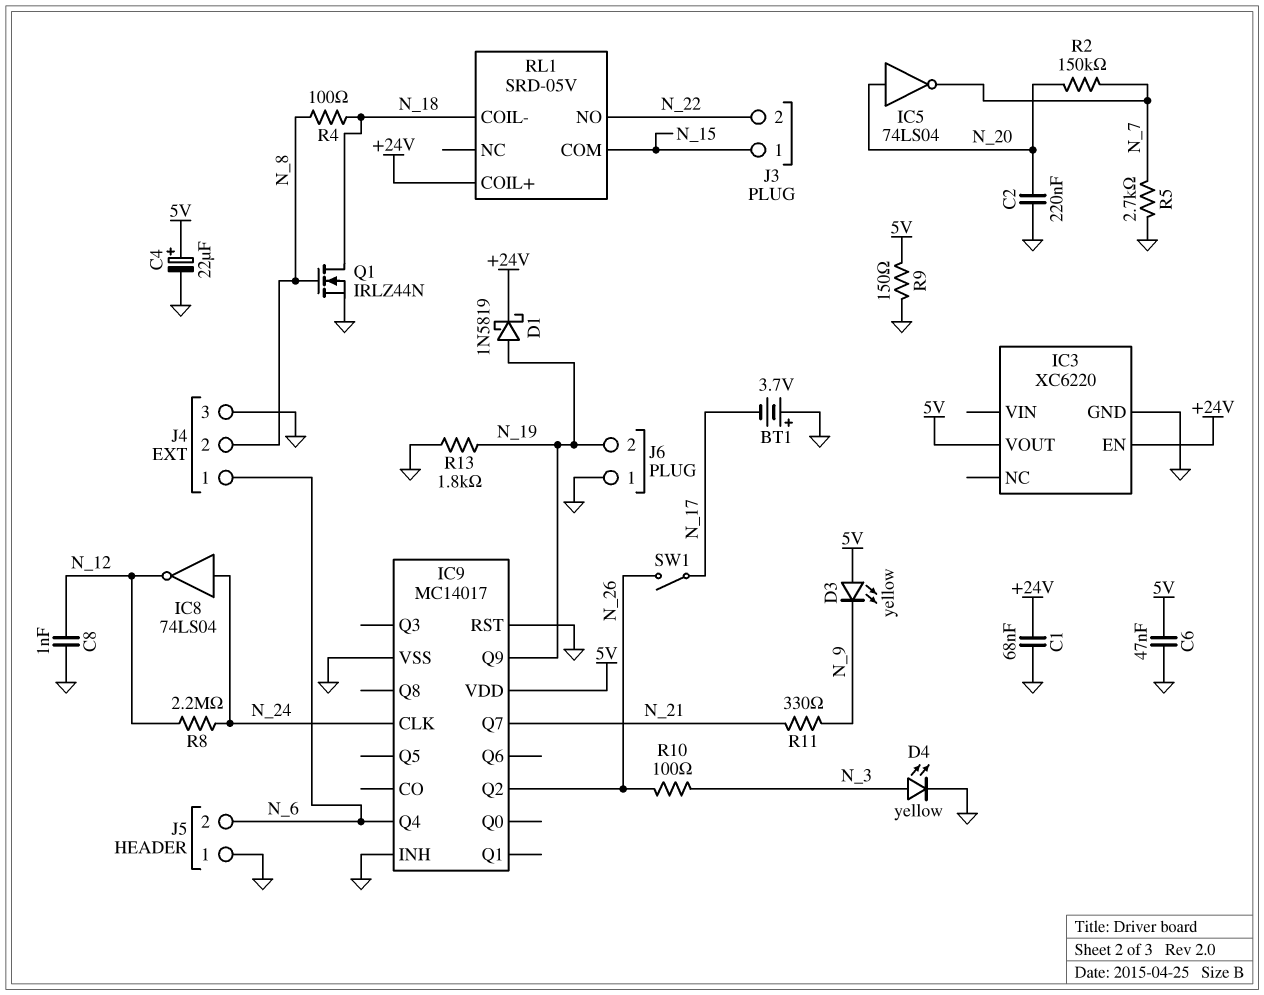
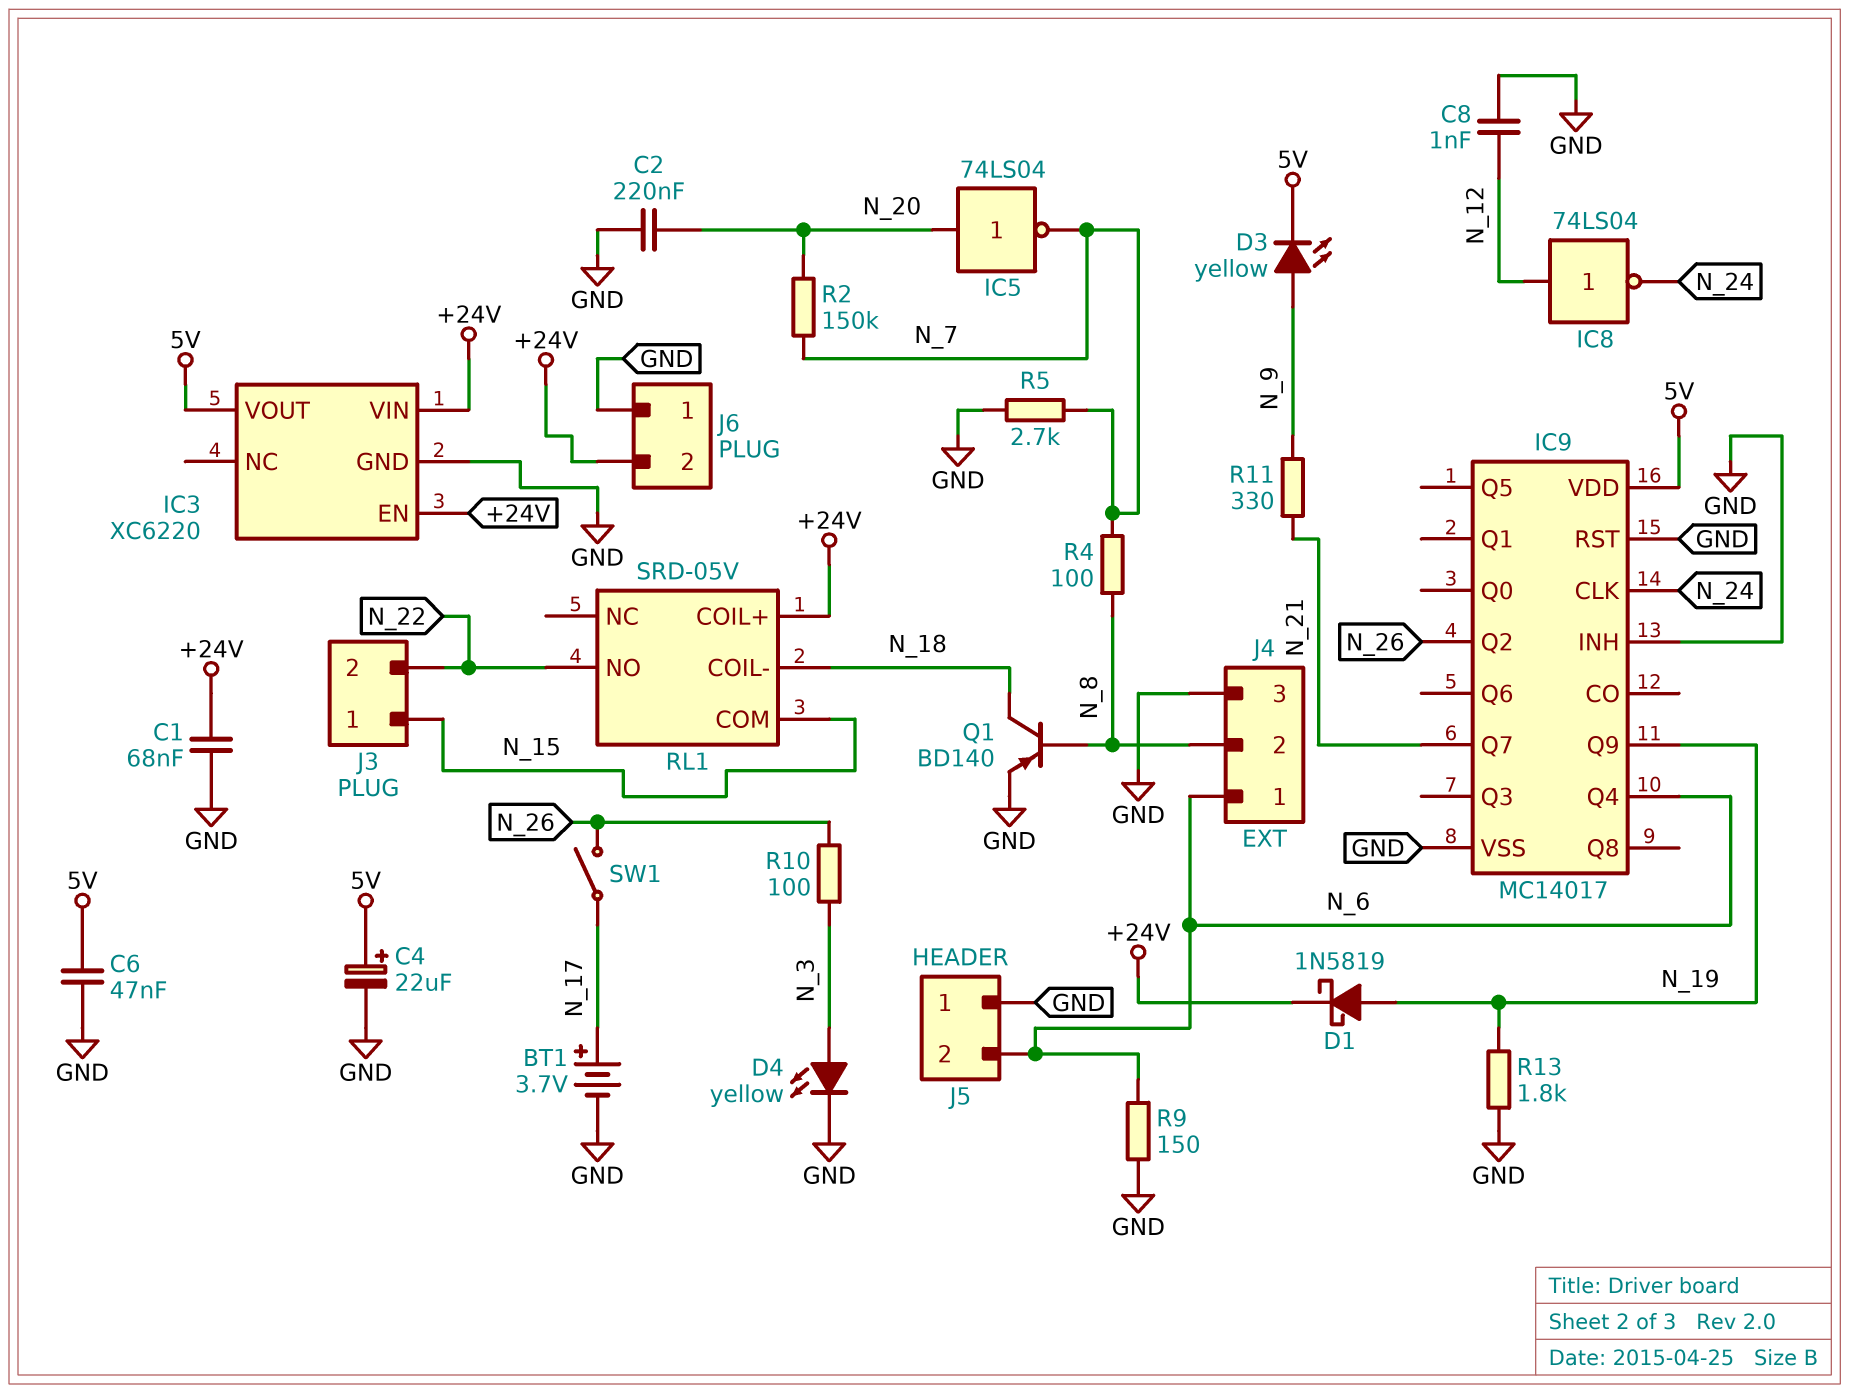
BT1: 3.7V (plus GND, minus N_17) -> 3.7V (plus N_17, minus GND)
D3: LED yellow (A 5V, K N_9) -> LED yellow (A N_9, K 5V)
IC3 pin VIN: none -> +24V
IC8: NOT 74LS04 (in N_24, out N_12) -> NOT 74LS04 (in N_12, out N_24)
J6 pin 2: N_19 -> +24V
Q1: NMOS IRLZ44N (G N_8, D N_18, S GND) -> PNP BD140 (B N_8, C N_18, E GND)
R4: 100 (N_8, N_18) -> 100 (N_7, N_8)
R8: 2.2M (N_12, N_24) -> none
R9: 150 (5V, GND) -> 150 (GND, N_6)

